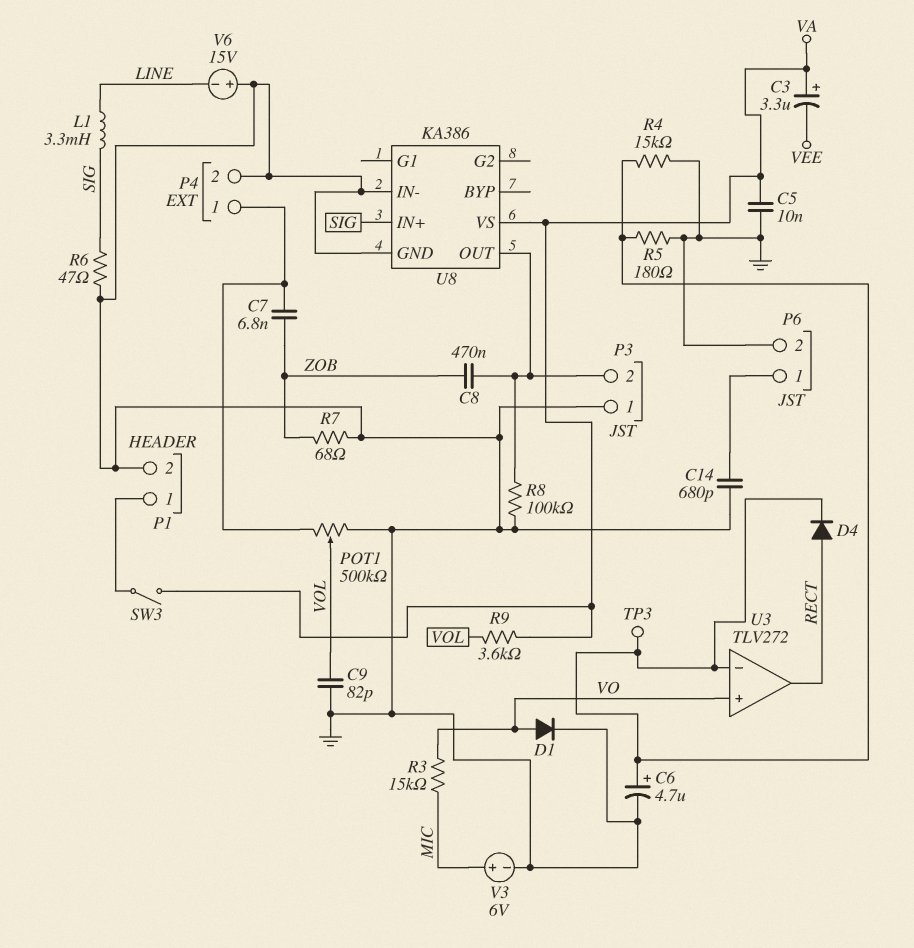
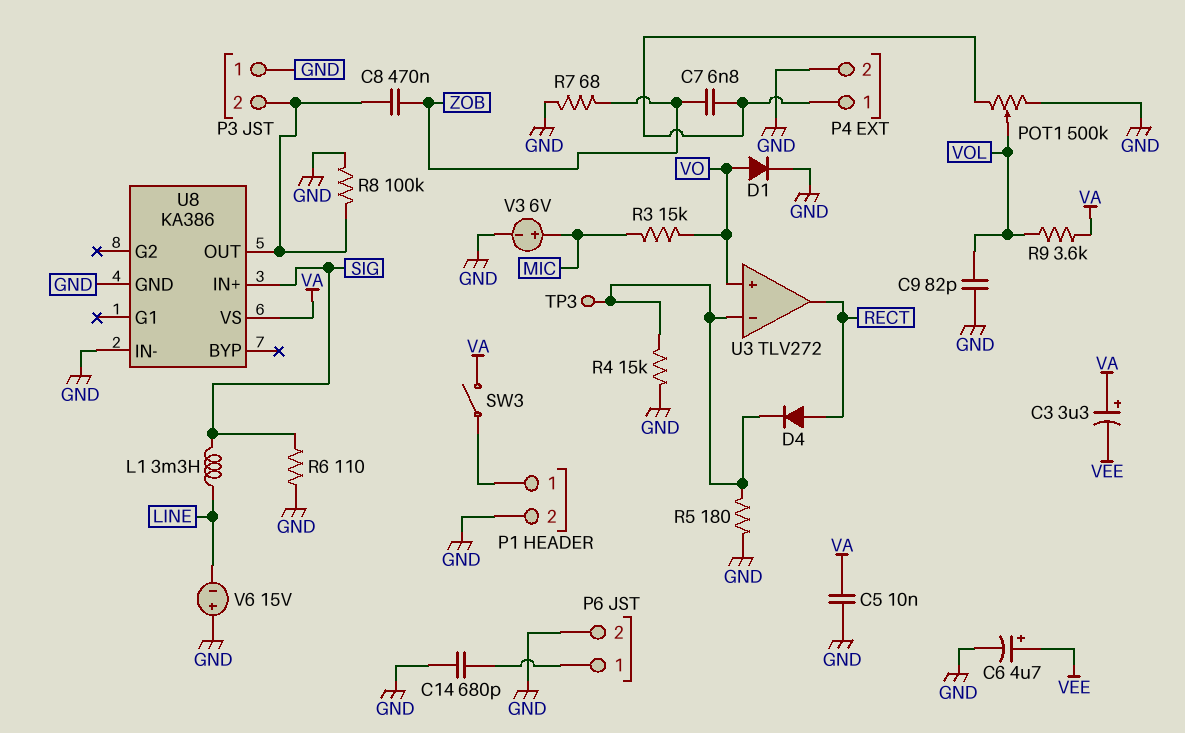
C6: 4.7uF (plus U3/in-, minus GND) -> 4.7uF (plus VEE, minus GND)
R6: 47 (GND, SIG) -> 110 (GND, SIG)

